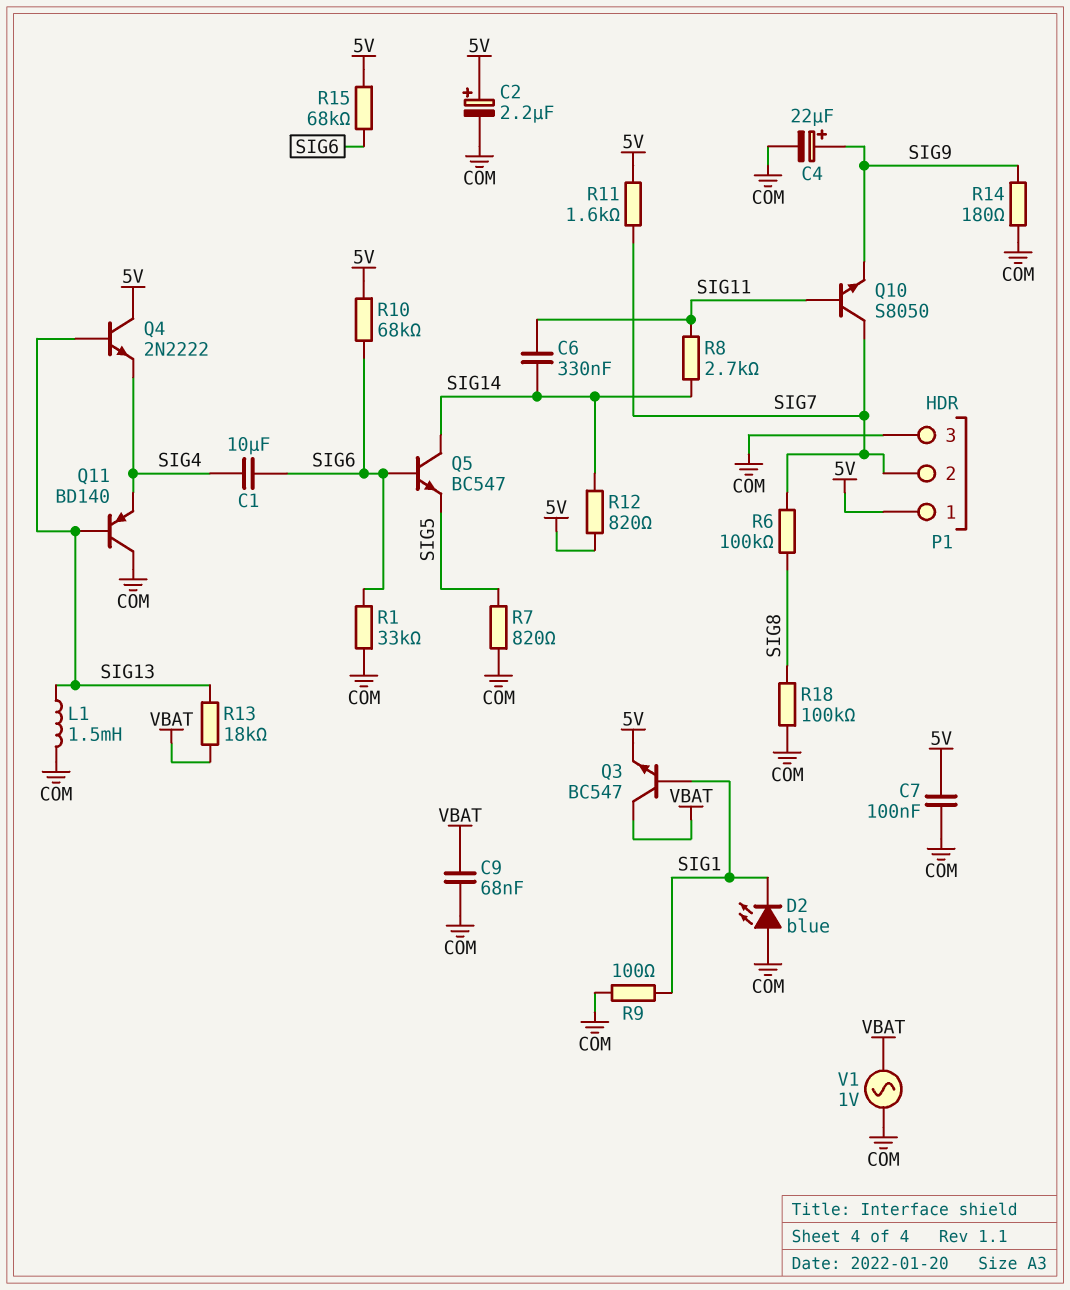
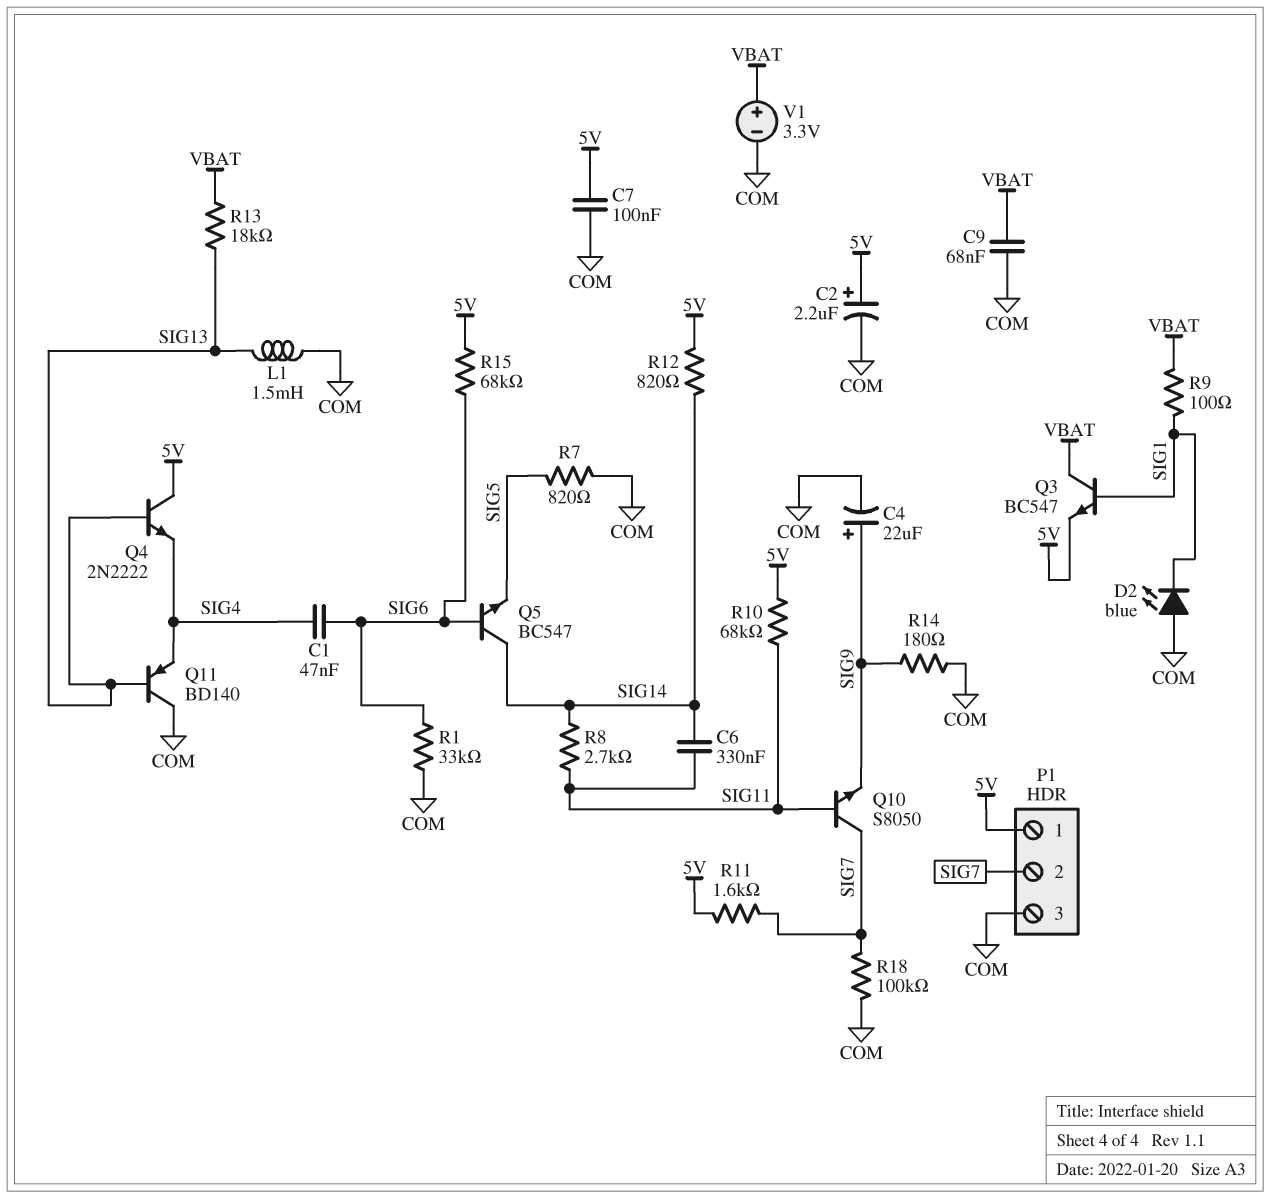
C1: 10uF (SIG4, SIG6) -> 47nF (SIG4, SIG6)
R6: 100k (SIG7, SIG8) -> none
R9: 100 (COM, SIG1) -> 100 (SIG1, VBAT)
R10: 68k (5V, SIG6) -> 68k (5V, SIG11)
R18: 100k (COM, SIG8) -> 100k (COM, SIG7)
V1: AC 1V (COM, VBAT) -> 3.3V (plus VBAT, minus COM)

